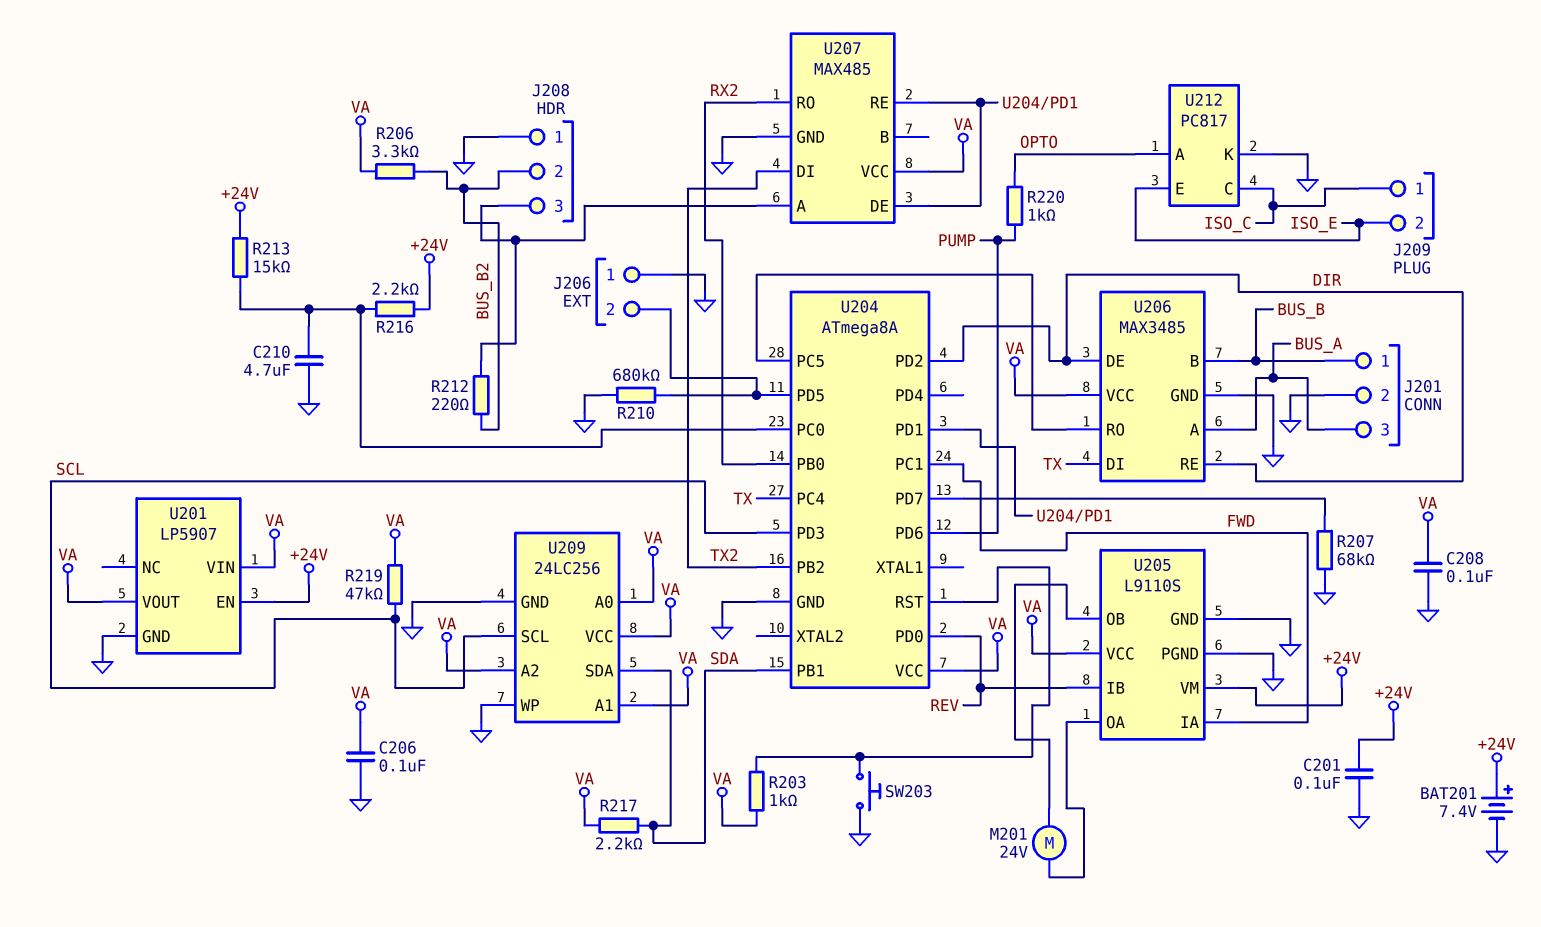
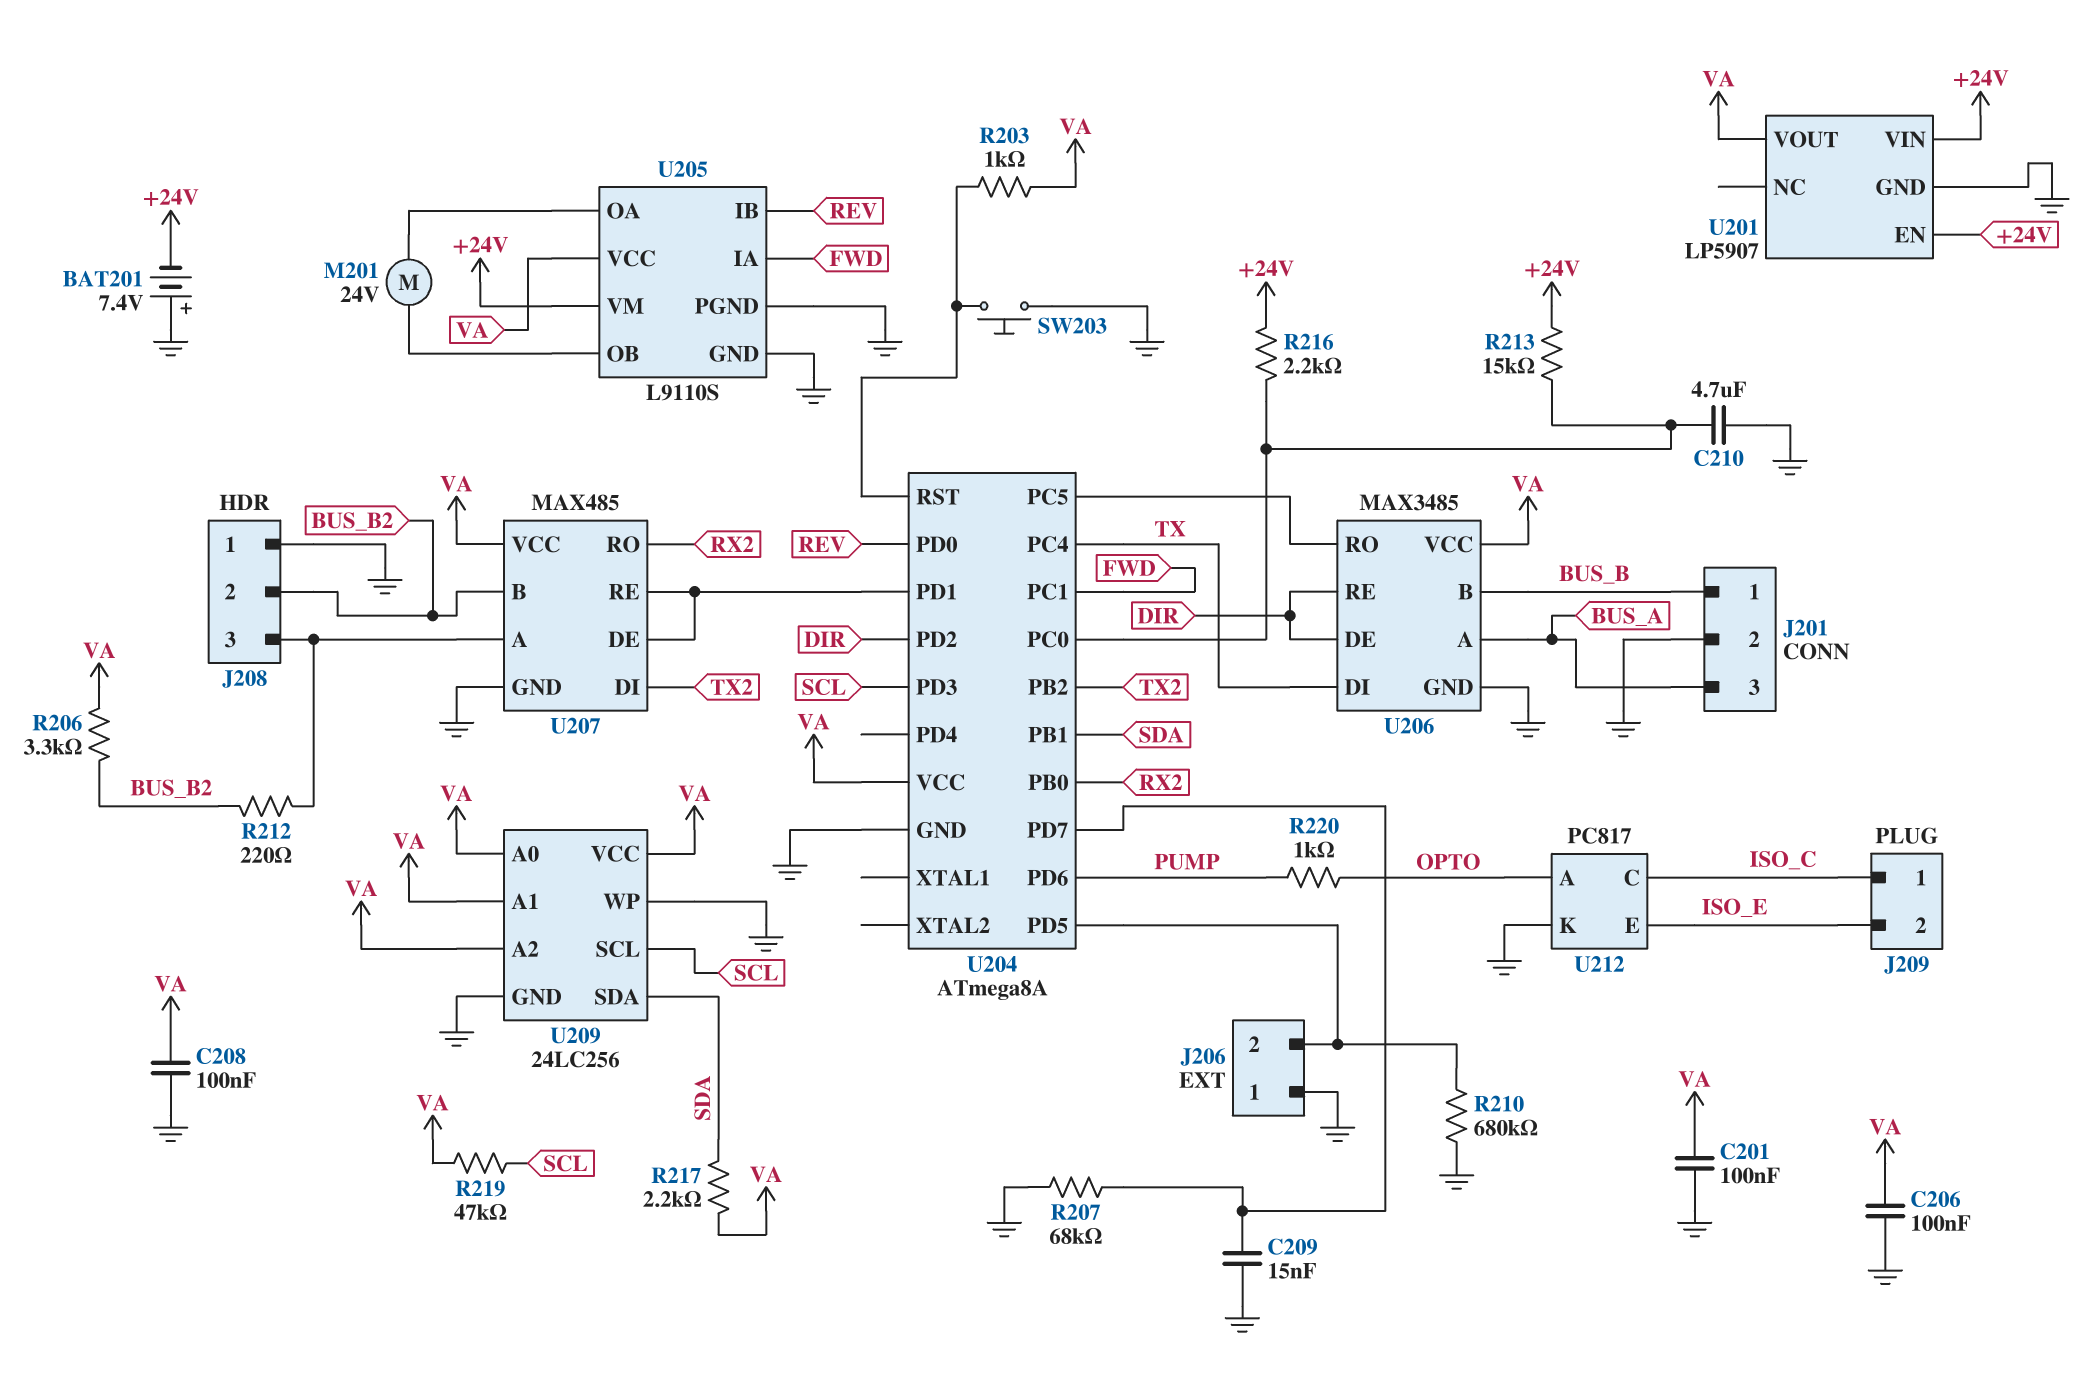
BAT201: 7.4V (plus +24V, minus GND) -> 7.4V (plus GND, minus +24V)
C201: 100nF (+24V, GND) -> 100nF (GND, VA)
C209: none -> 15nF (GND, U204/PD7)
U201 pin VIN: VA -> +24V
U207 pin B: none -> BUS_B2

